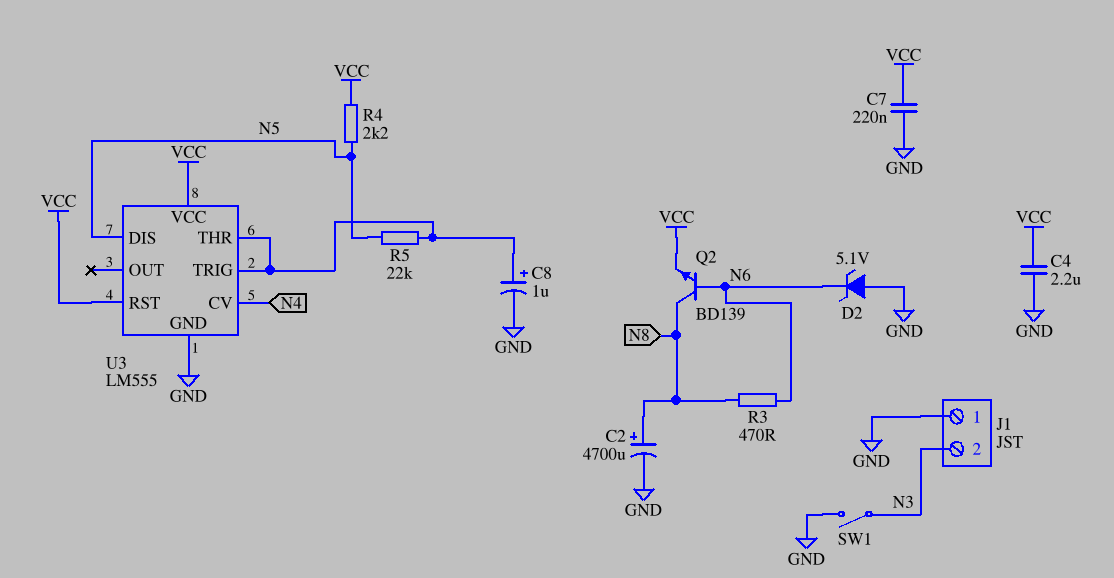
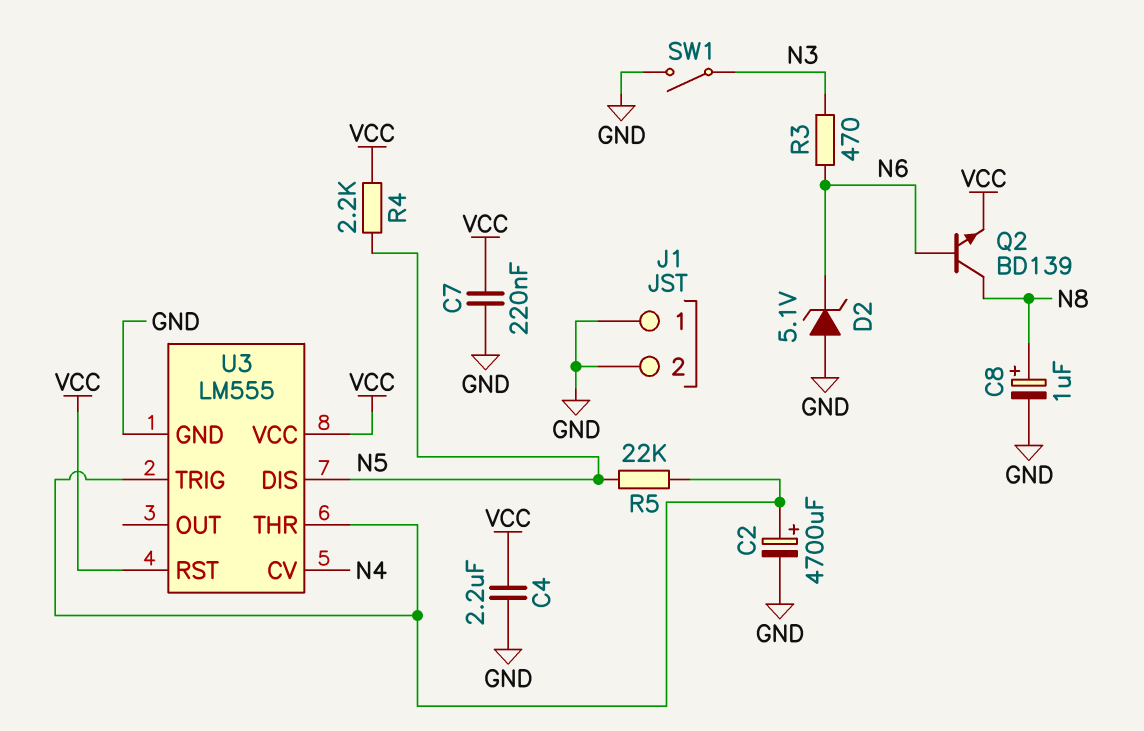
C2: 4700uF (plus N8, minus GND) -> 4700uF (plus U3/THR, minus GND)
C8: 1uF (plus U3/THR, minus GND) -> 1uF (plus N8, minus GND)
J1 pin 2: N3 -> GND
R3: 470 (N6, N8) -> 470 (N3, N6)

